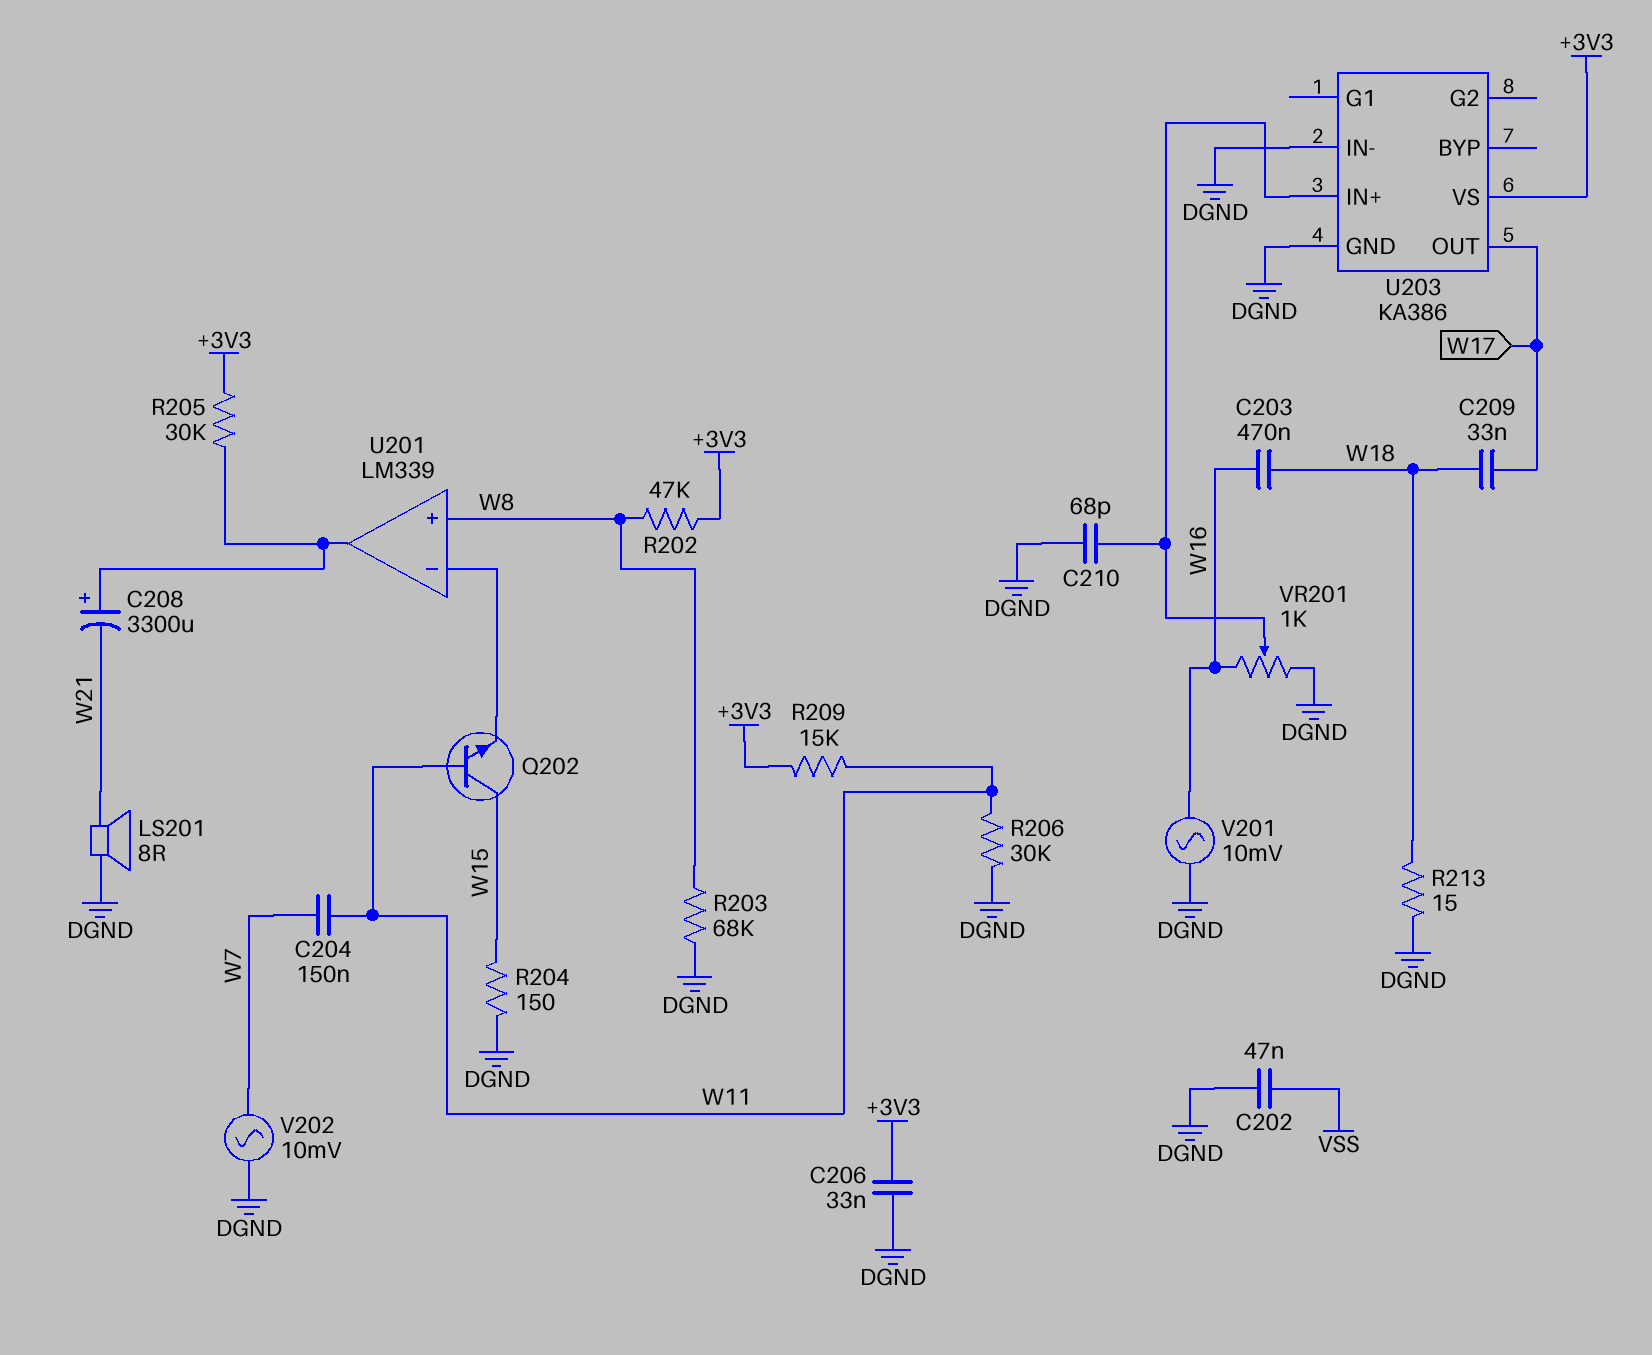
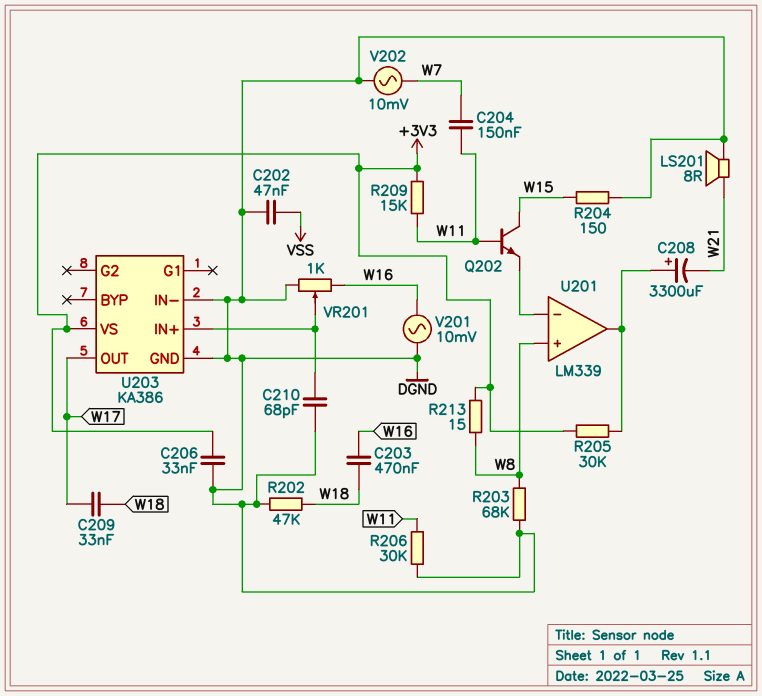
R202: 47k (+3V3, W8) -> 47k (DGND, W18)
R213: 15 (DGND, W18) -> 15 (+3V3, W8)

